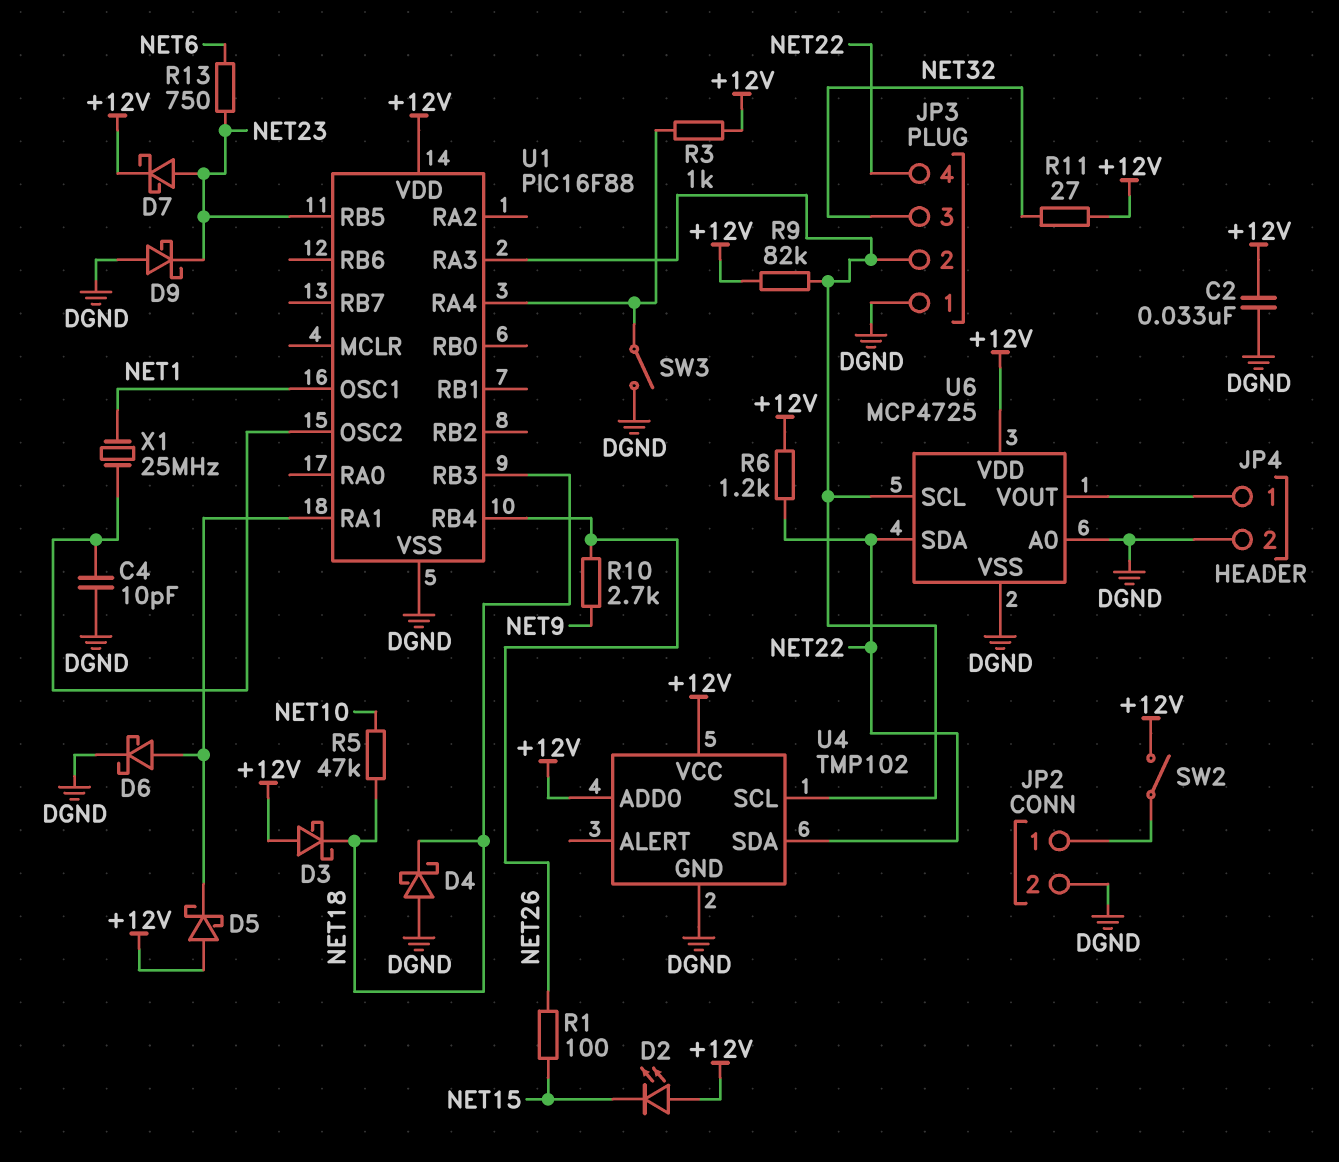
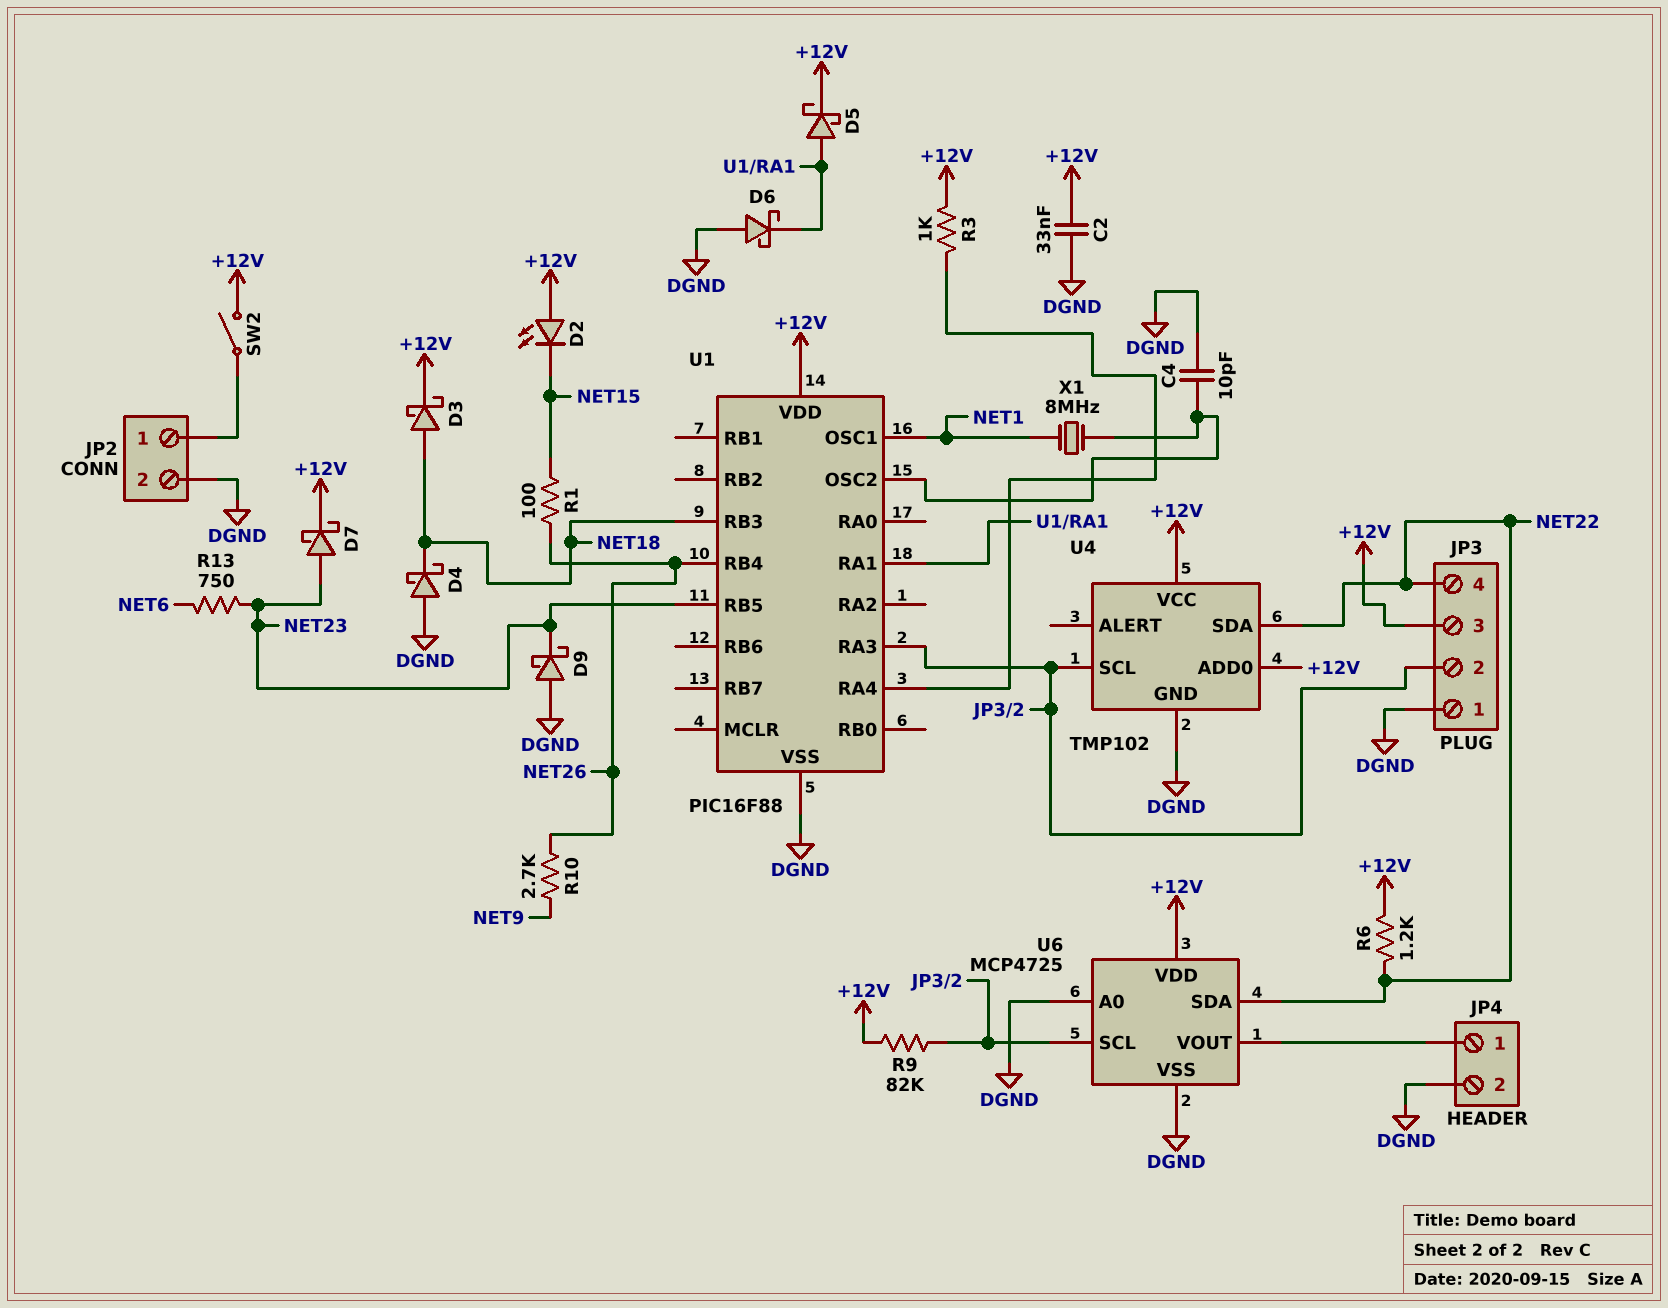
D3: schottky (A +12V, K NET18) -> schottky (A NET18, K +12V)
D5: schottky (A +12V, K U1/RA1) -> schottky (A U1/RA1, K +12V)
D6: schottky (A U1/RA1, K DGND) -> schottky (A DGND, K U1/RA1)
JP3 pin 3: NET32 -> +12V
R5: 47k (NET10, NET18) -> none
R11: 27 (+12V, NET32) -> none
SW3: switch (DGND, U1/RA4) -> none
X1: 25MHz (NET1, U1/OSC2) -> 8MHz (NET1, U1/OSC2)

